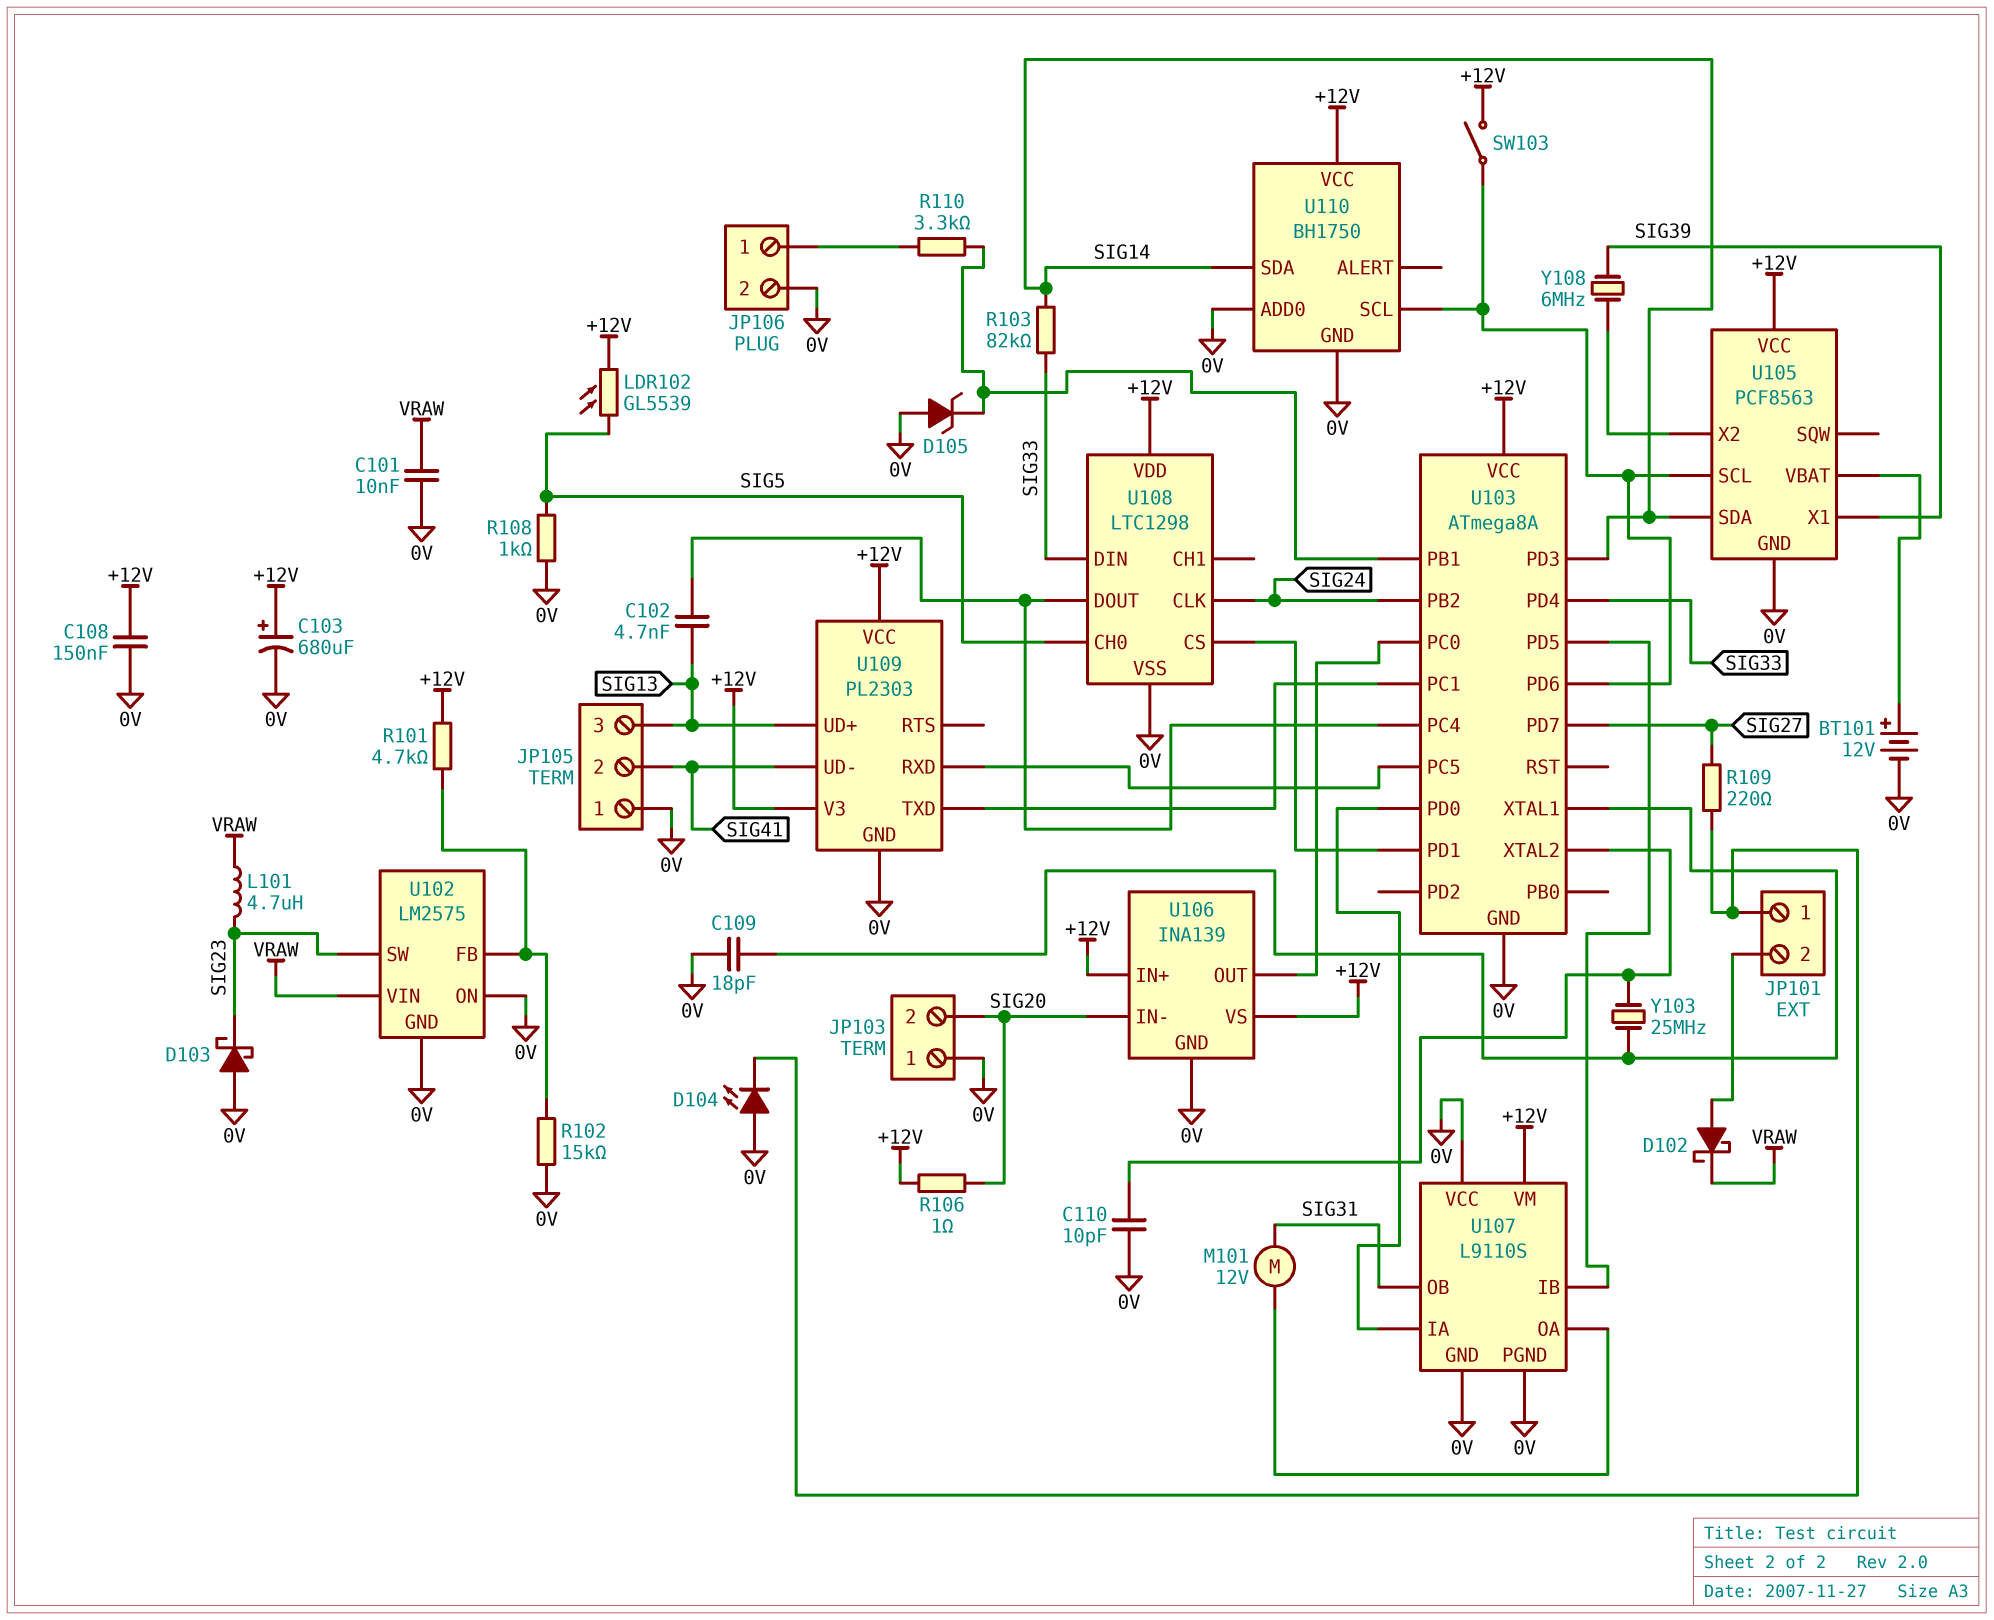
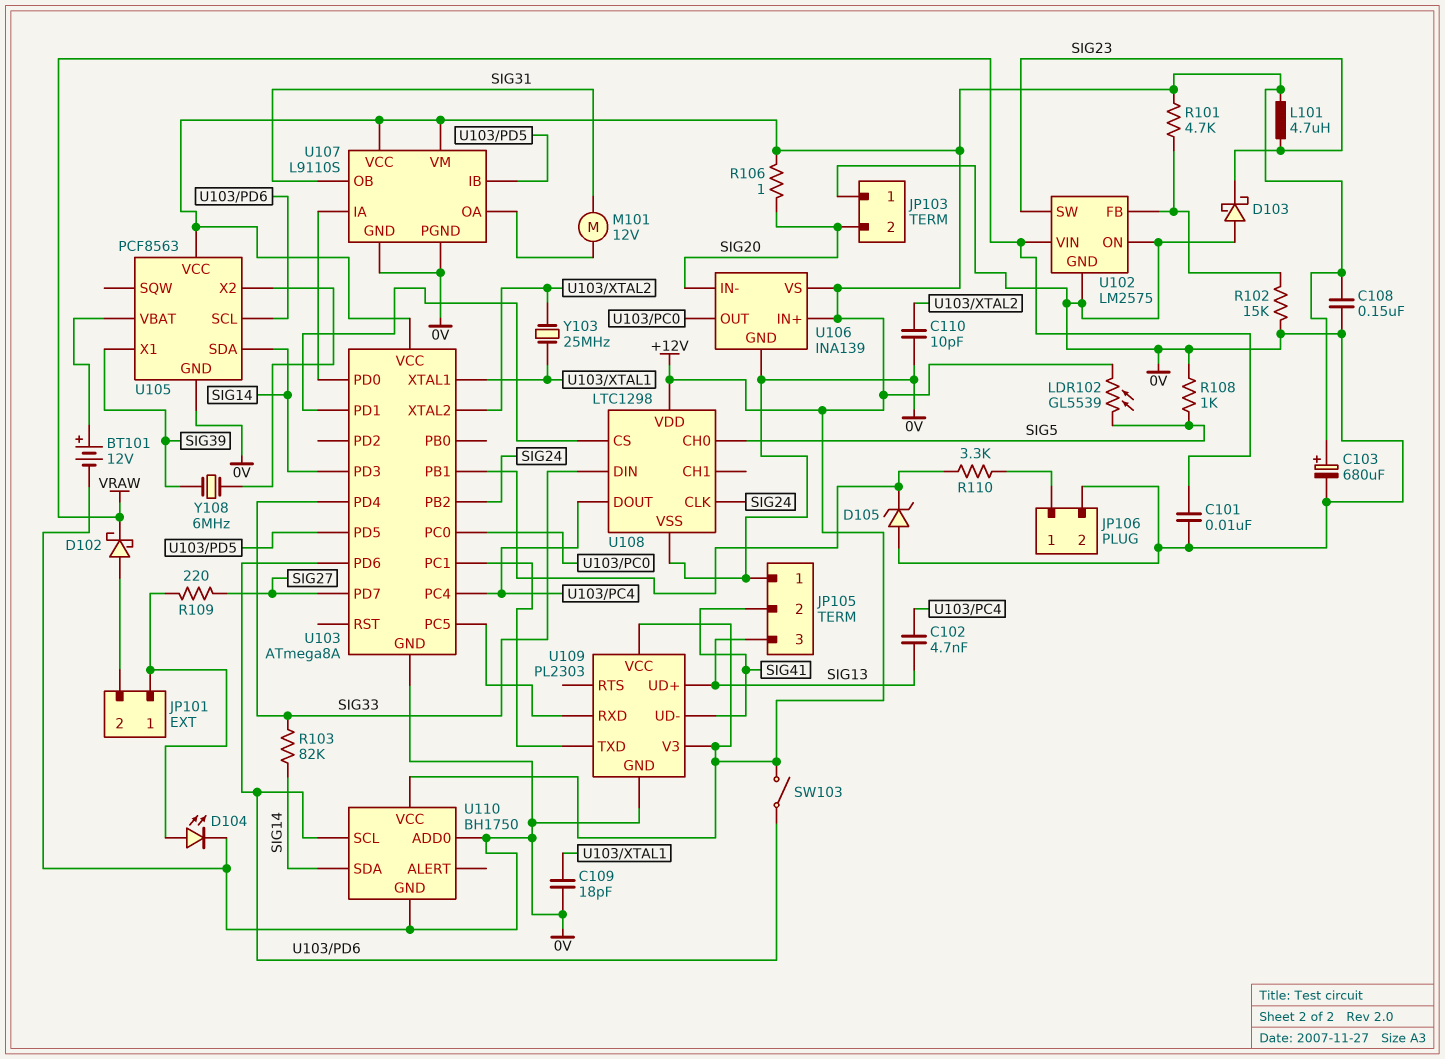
D104: LED (A 0V, K JP101/1) -> LED (A JP101/1, K 0V)
L101: 4.7uH (SIG23, VRAW) -> 4.7uH (+12V, SIG23)
U107 pin VCC: 0V -> +12V

